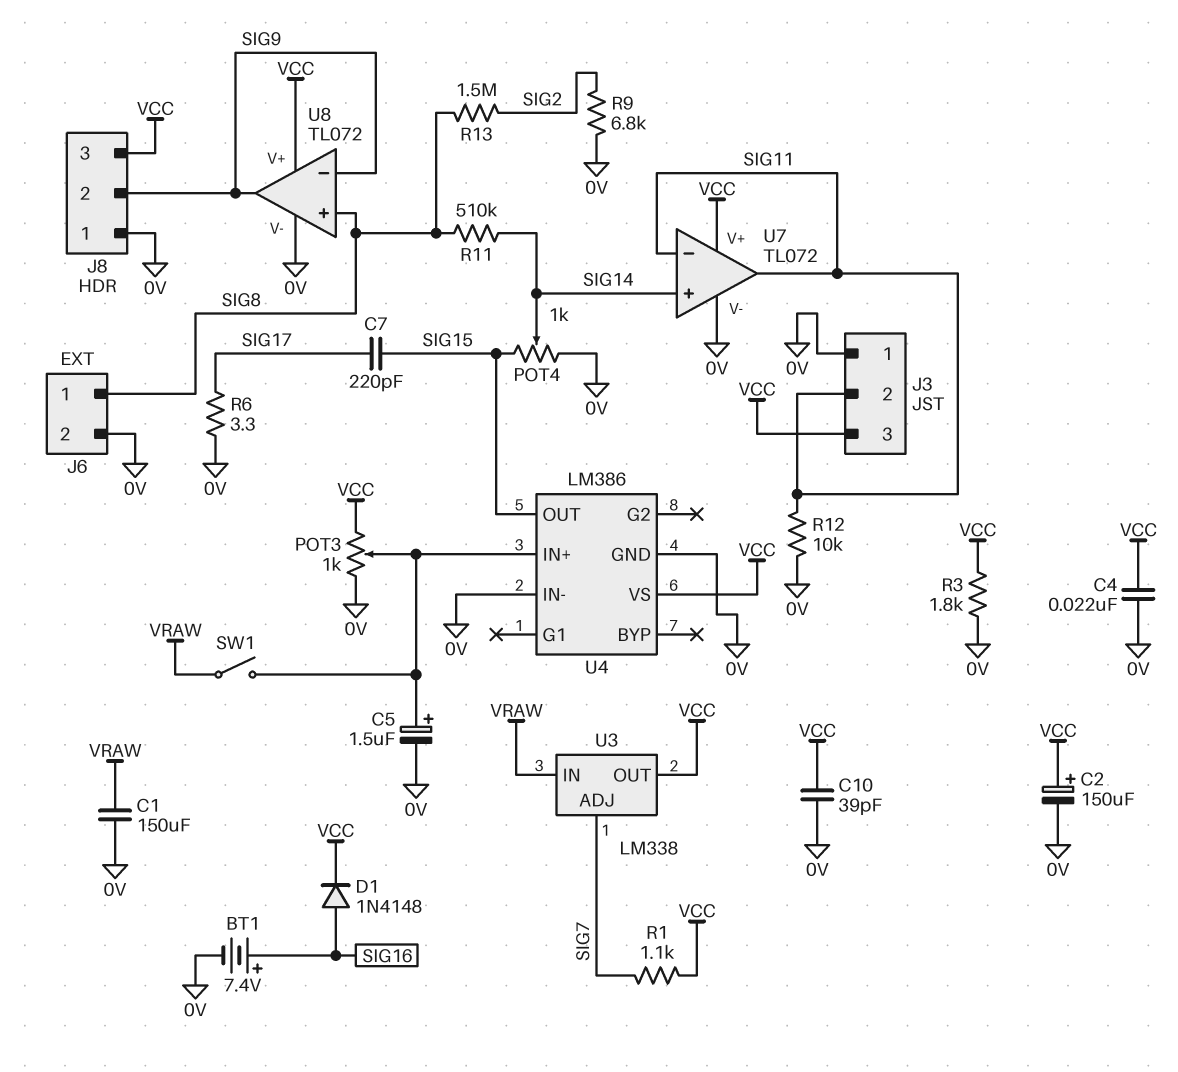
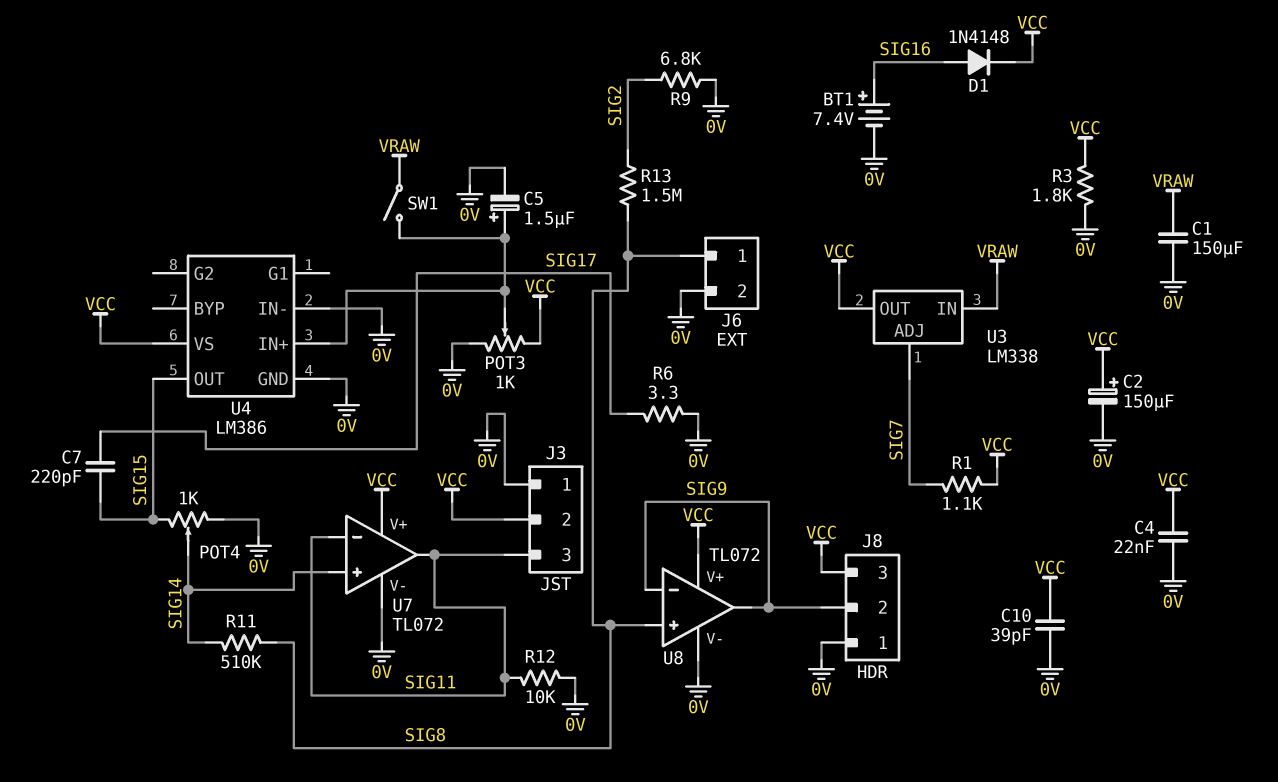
J3 pin 2: SIG11 -> VCC
J3 pin 3: VCC -> SIG11

